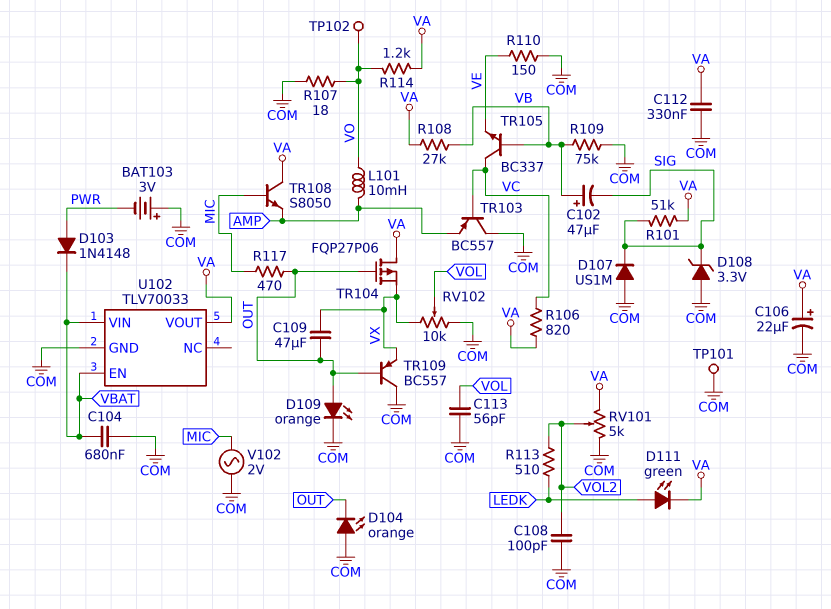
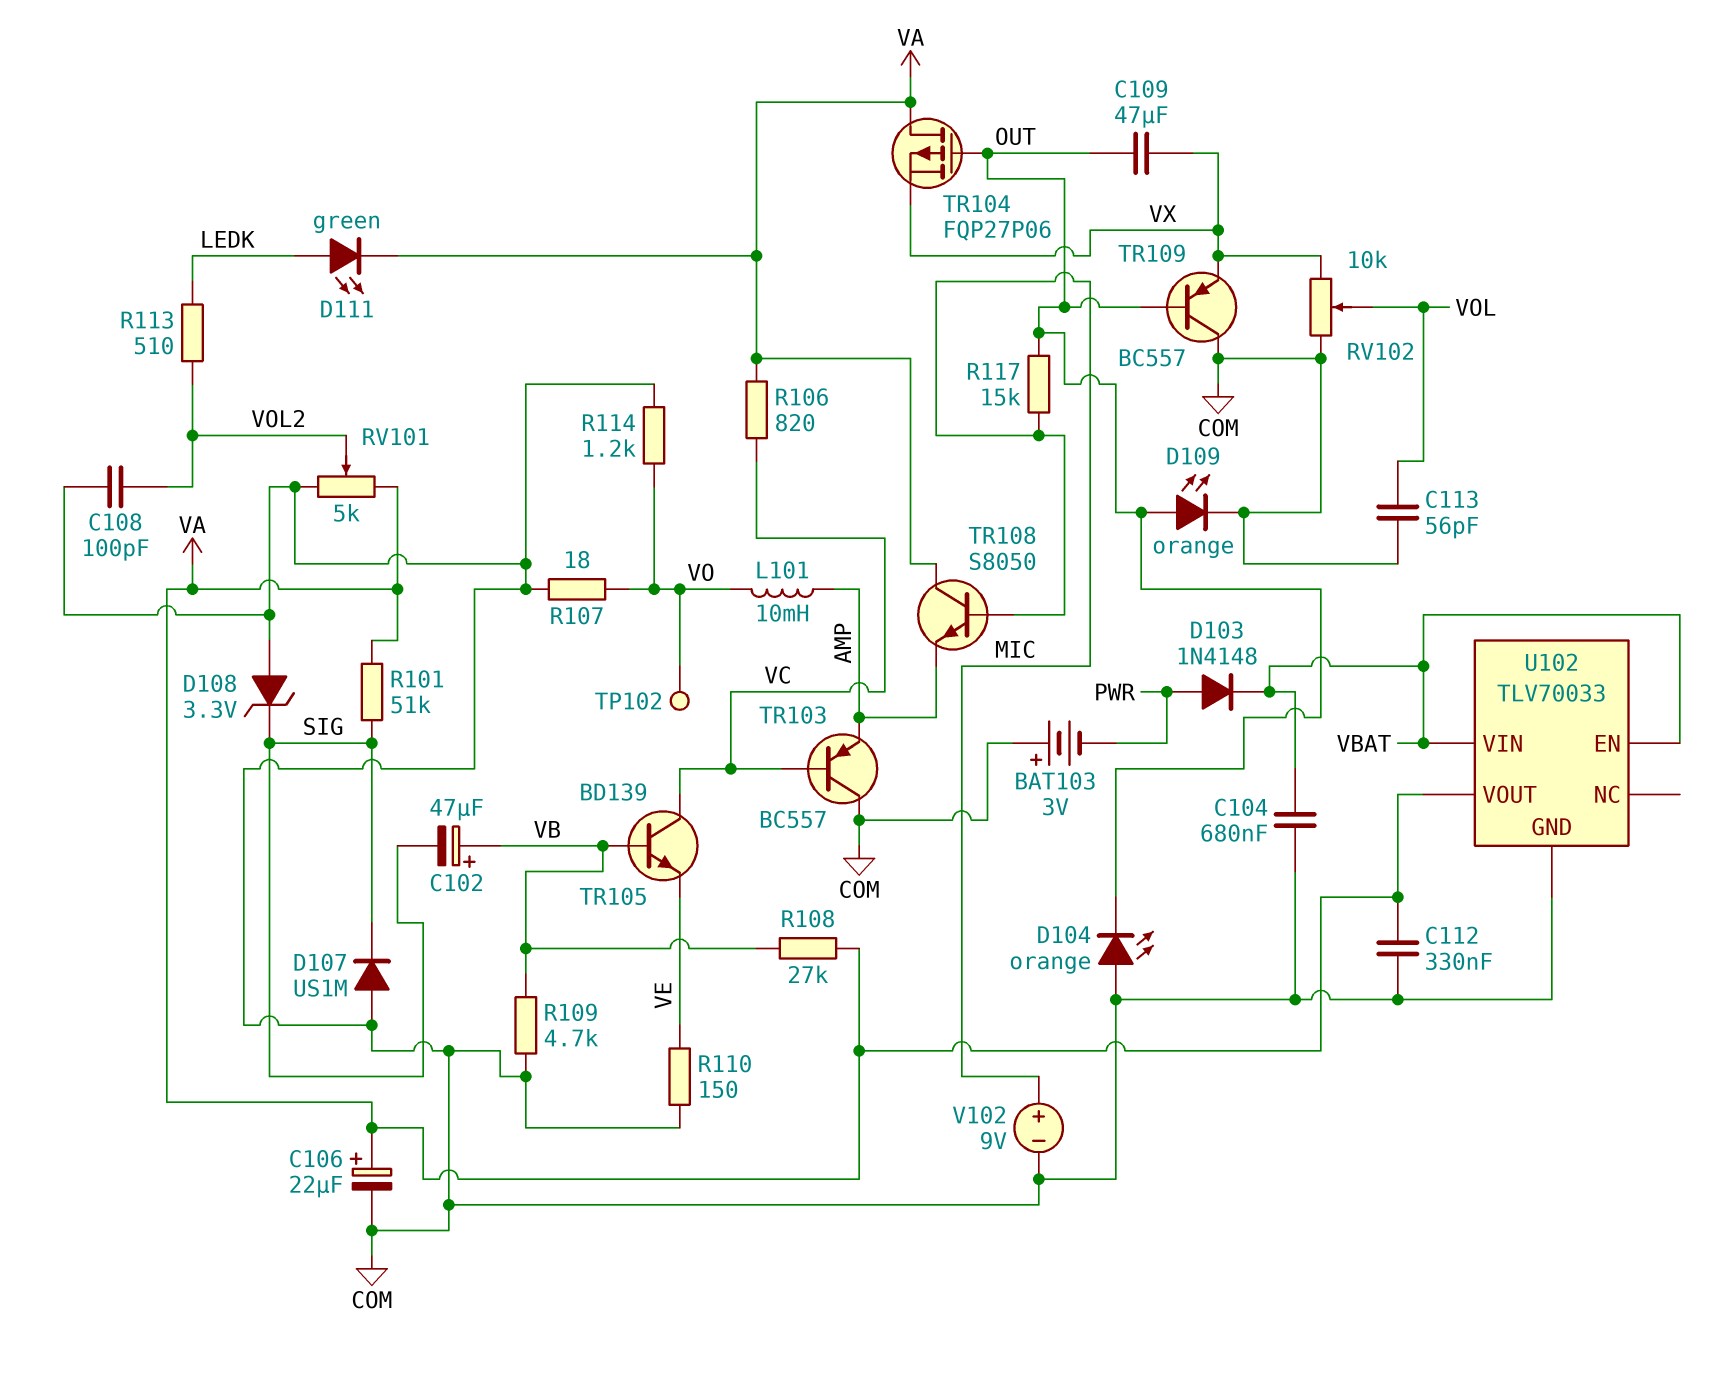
R109: 75k (COM, VB) -> 4.7k (COM, VB)
R114: 1.2k (VA, VO) -> 1.2k (COM, VO)
R117: 470 (MIC, OUT) -> 15k (MIC, OUT)
TP101: test point (COM) -> none
TR105: NPN BC337 (B VB, C VC, E VE) -> NPN BD139 (B VB, C VC, E VE)
V102: AC 2V (COM, MIC) -> 9V (plus MIC, minus COM)

